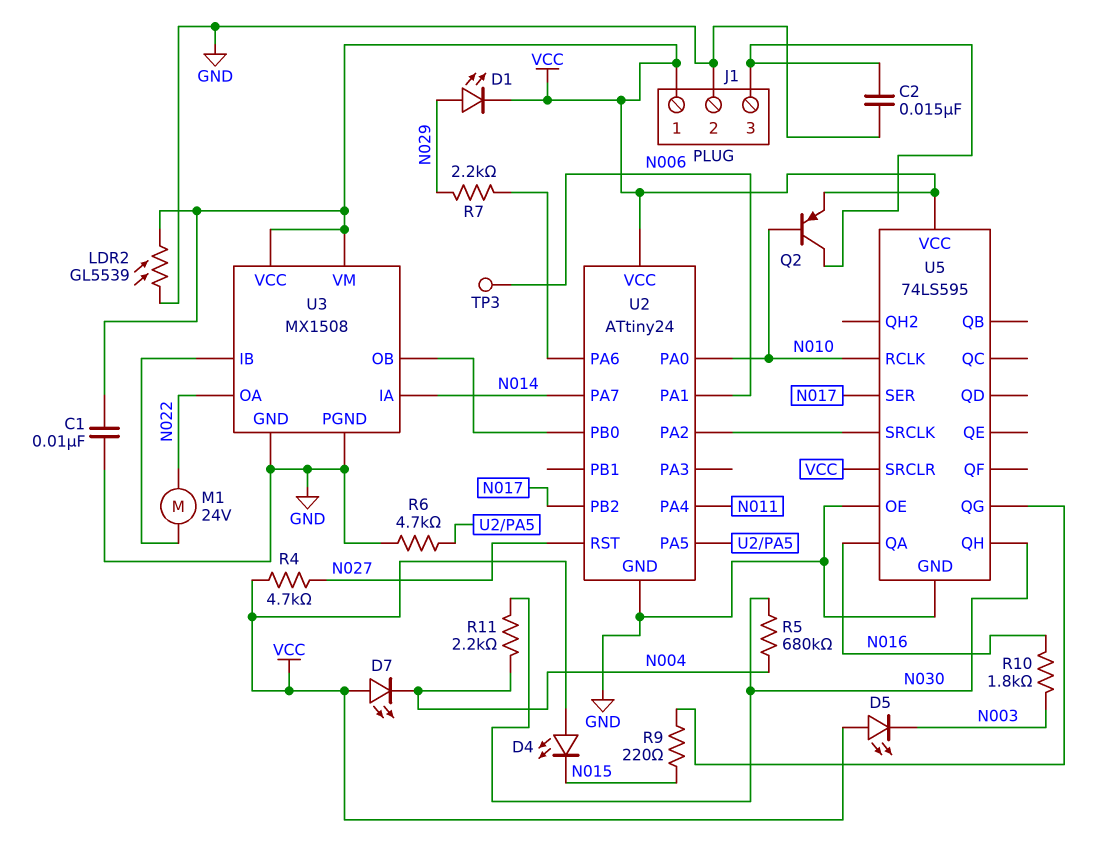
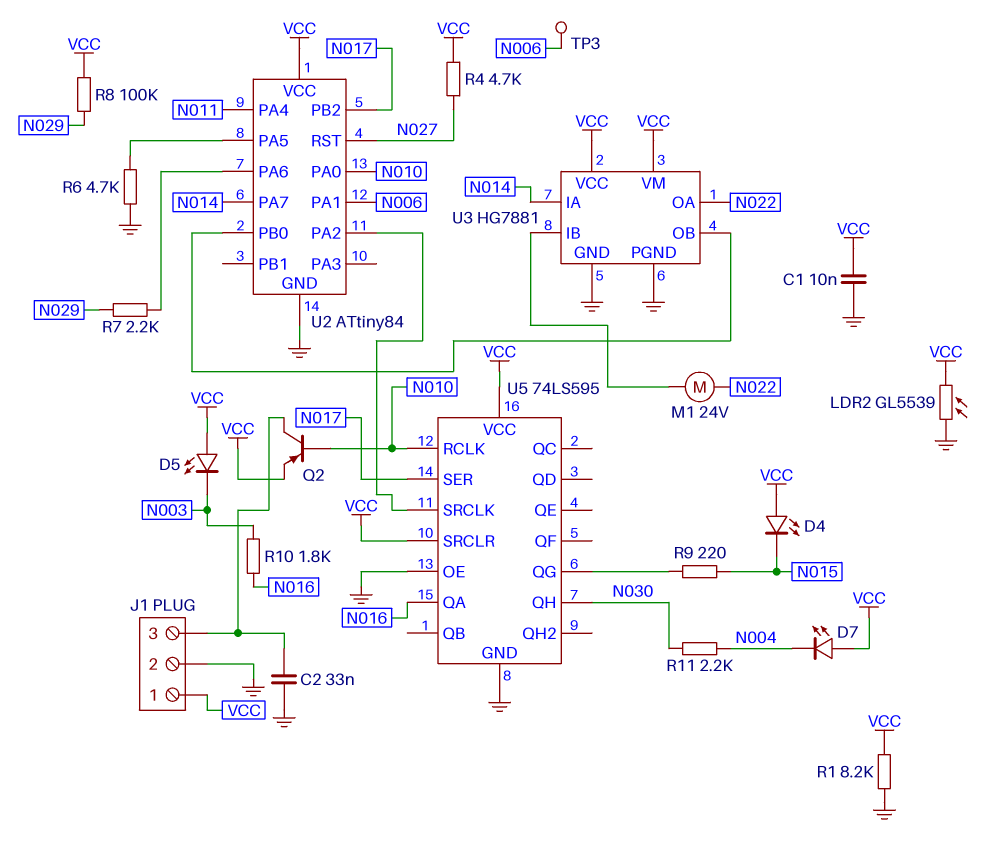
C2: 15nF (GND, J1/3) -> 33nF (GND, J1/3)
D1: LED (A N029, K VCC) -> none
R1: none -> 8.2k (GND, VCC)
R5: 680k (N004, N030) -> none
R8: none -> 100k (N029, VCC)
U2: ATtiny24 -> ATtiny84
U3: MX1508 -> HG7881

